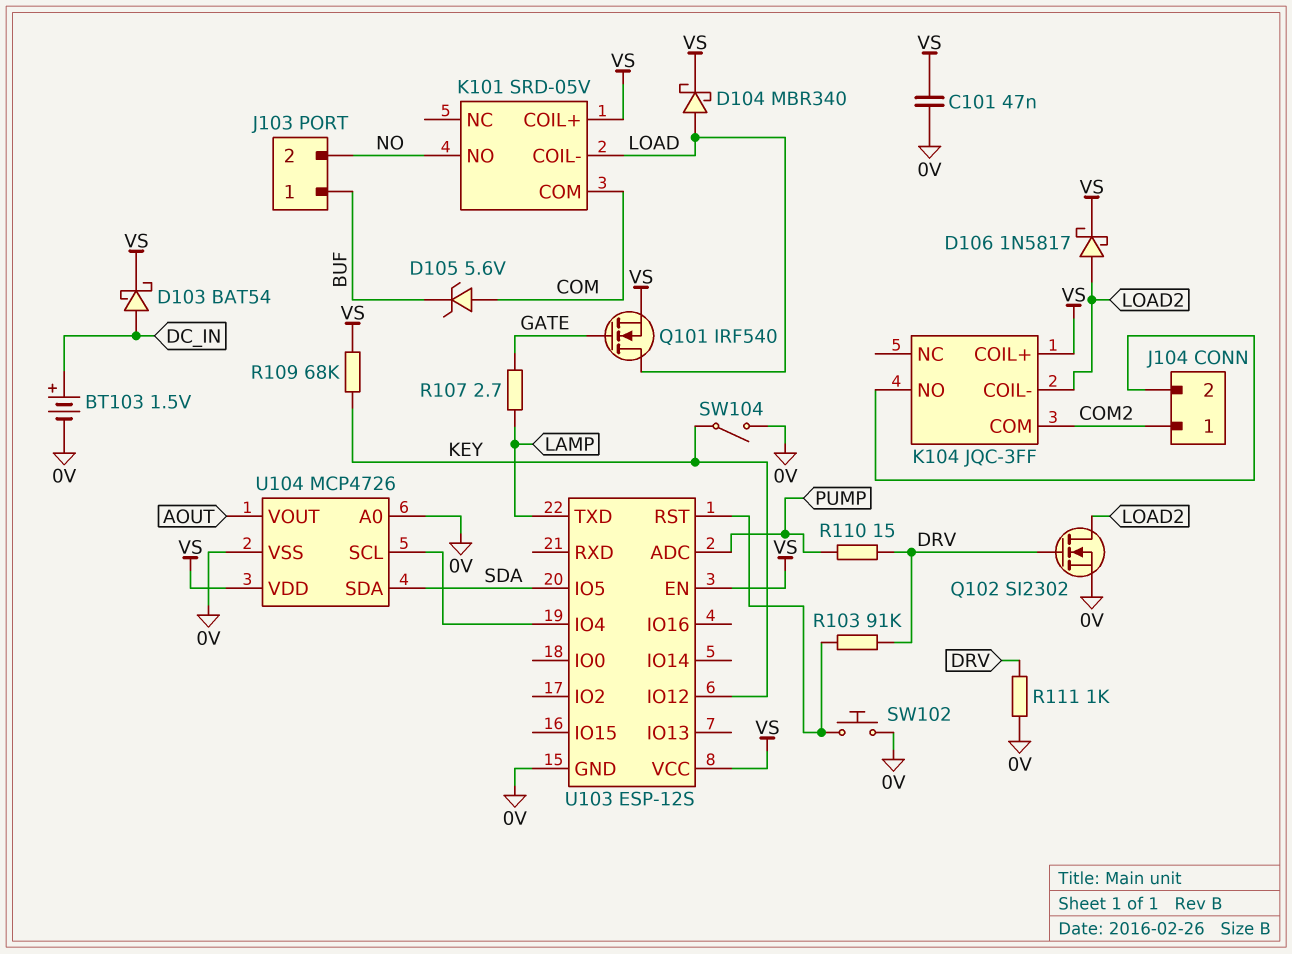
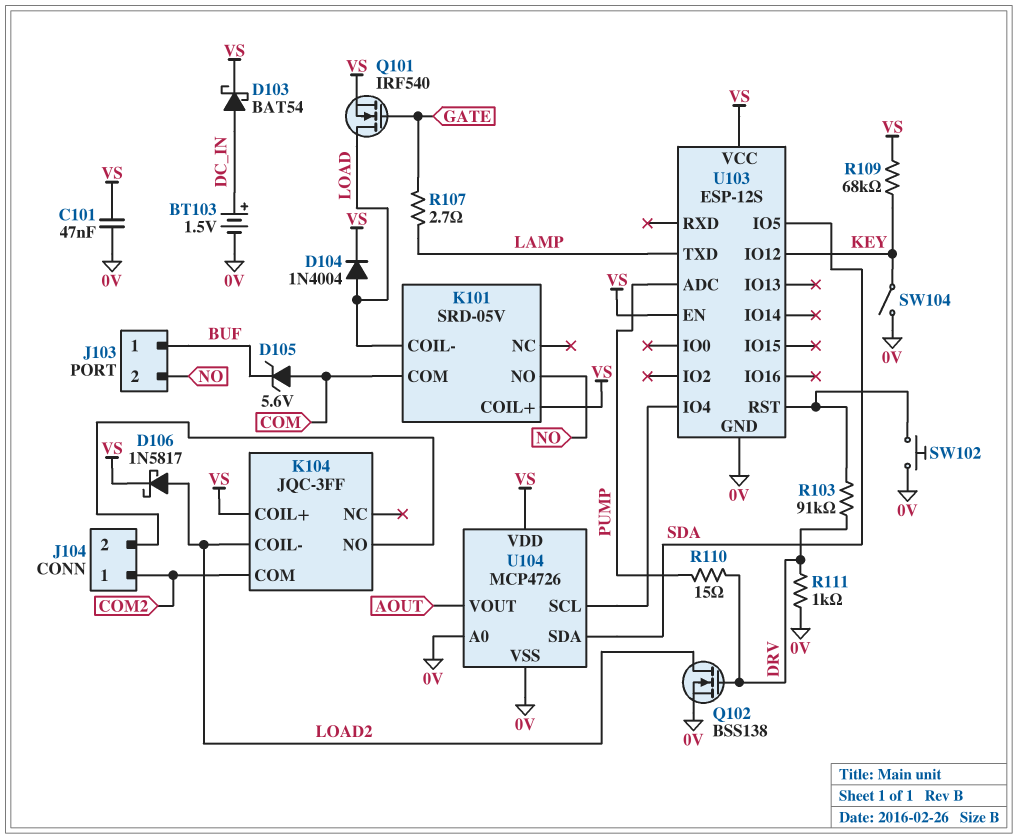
D104: schottky MBR340 (A LOAD, K VS) -> diode 1N4004 (A LOAD, K VS)
Q102: NMOS SI2302 (G DRV, D LOAD2, S 0V) -> NMOS BSS138 (G DRV, D LOAD2, S 0V)

